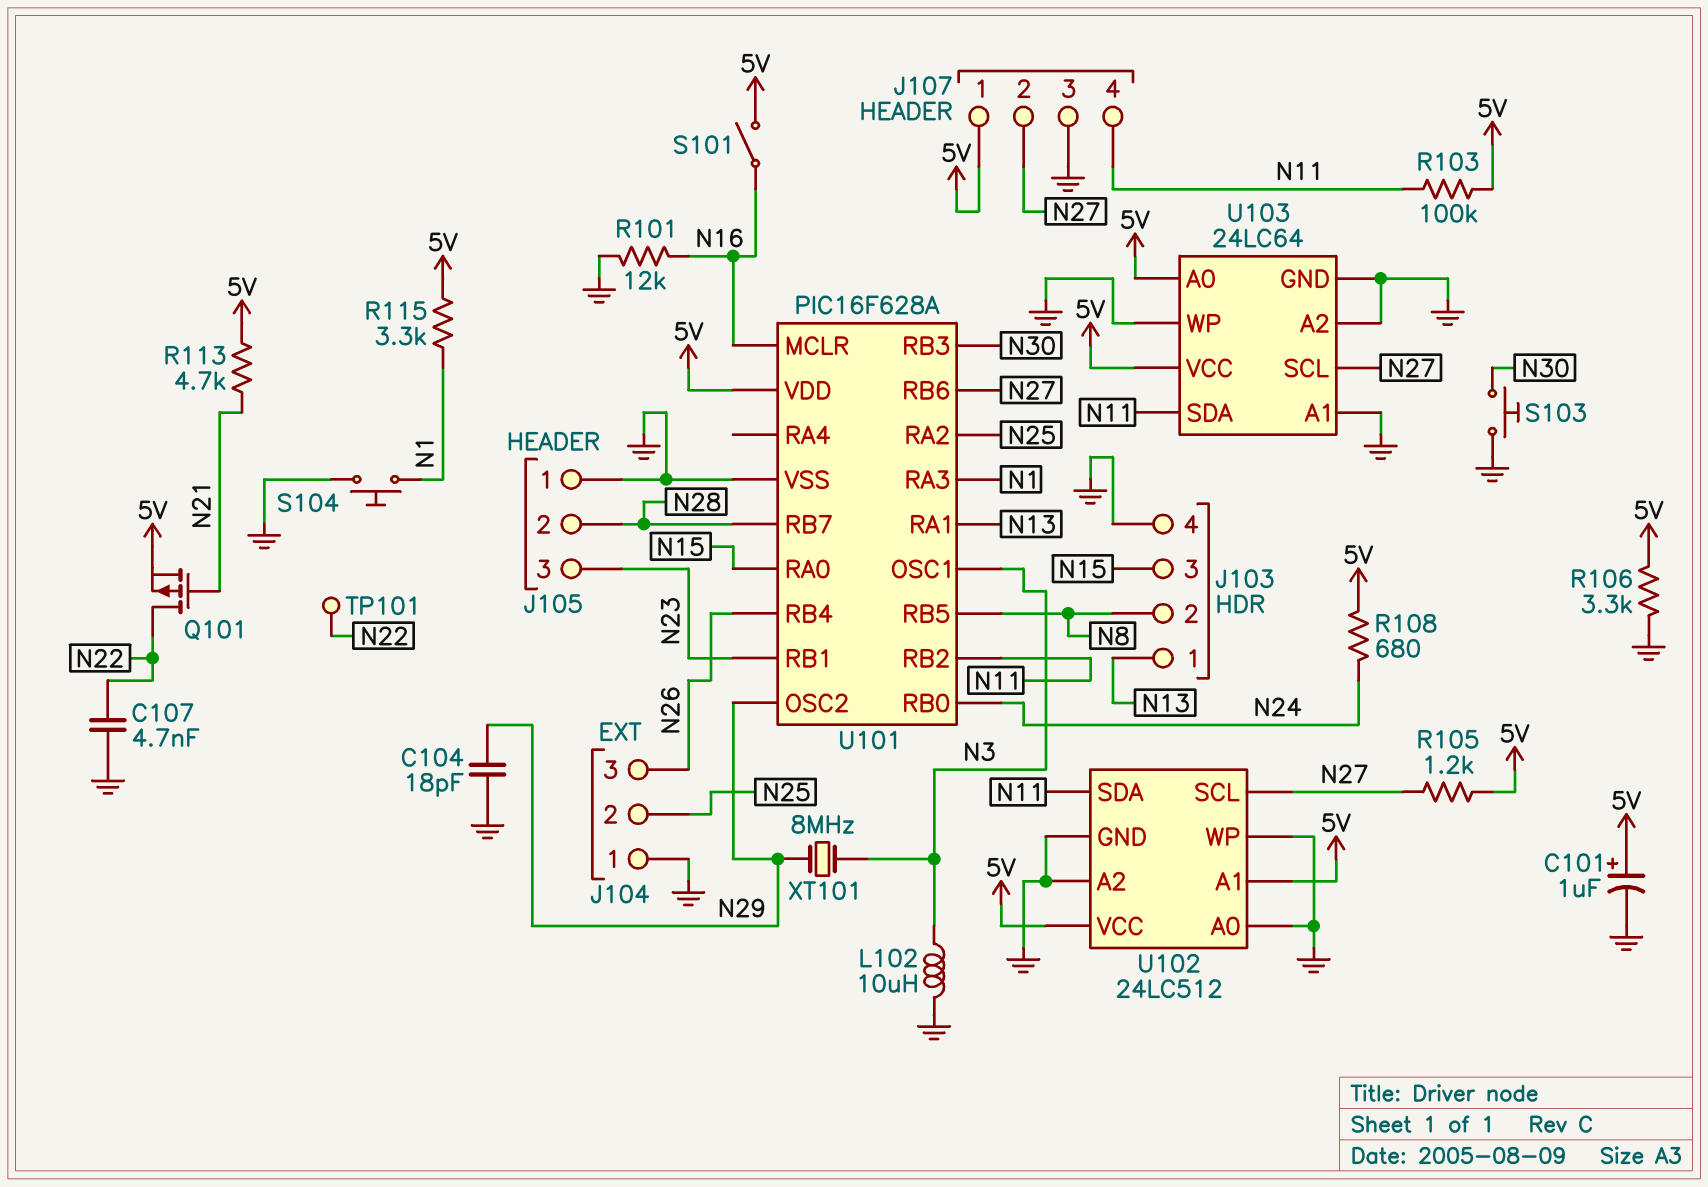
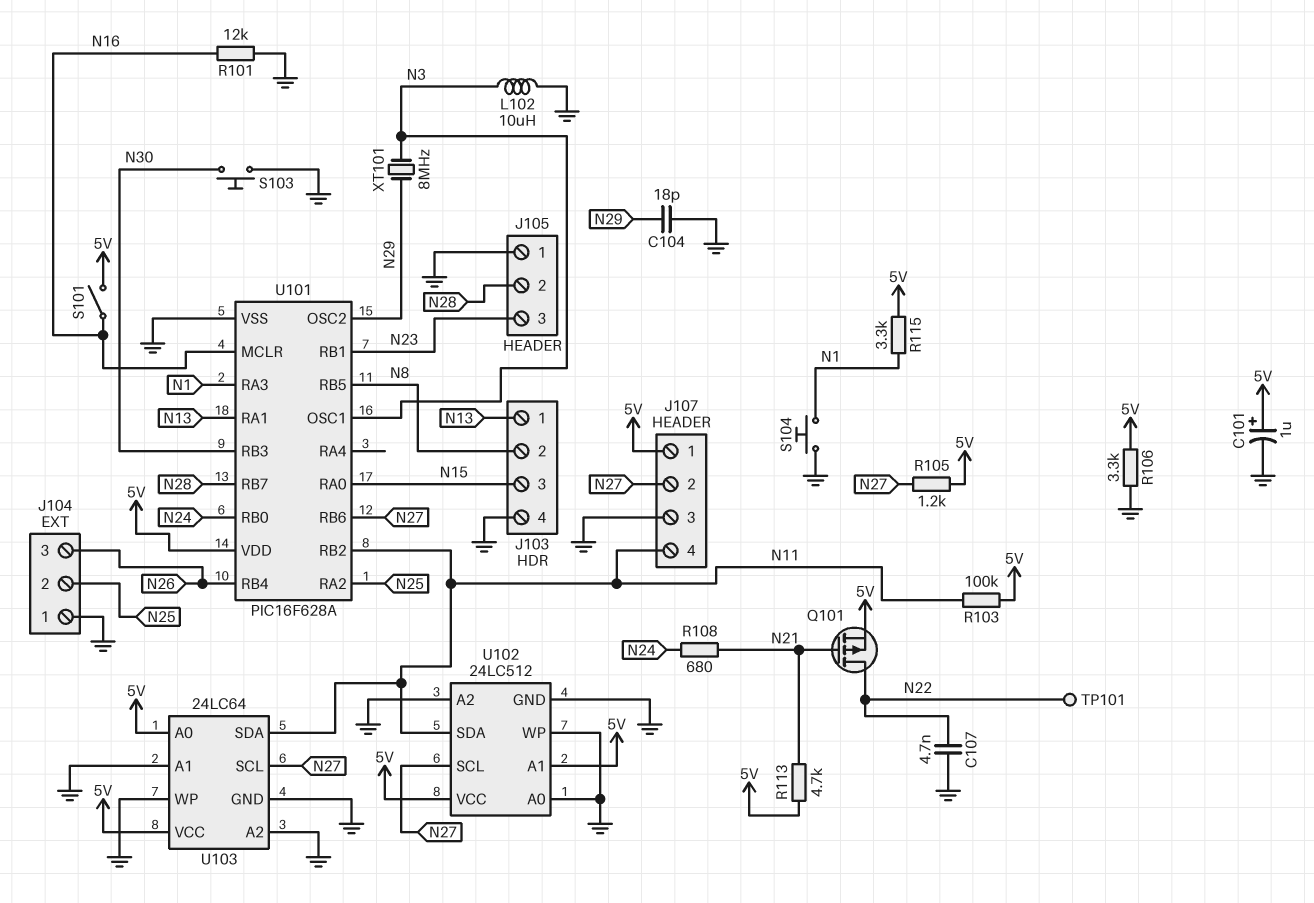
R108: 680 (5V, N24) -> 680 (N21, N24)

